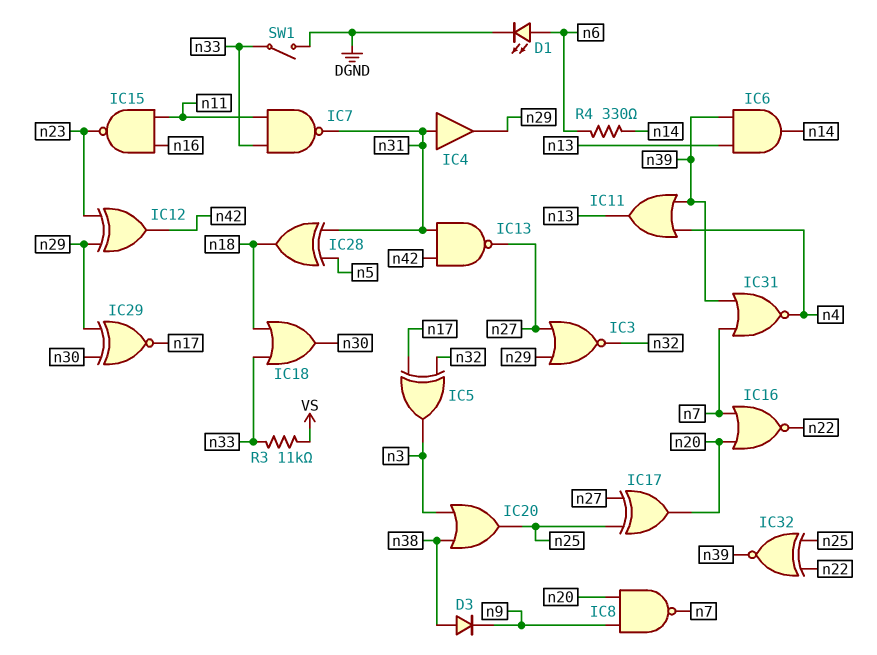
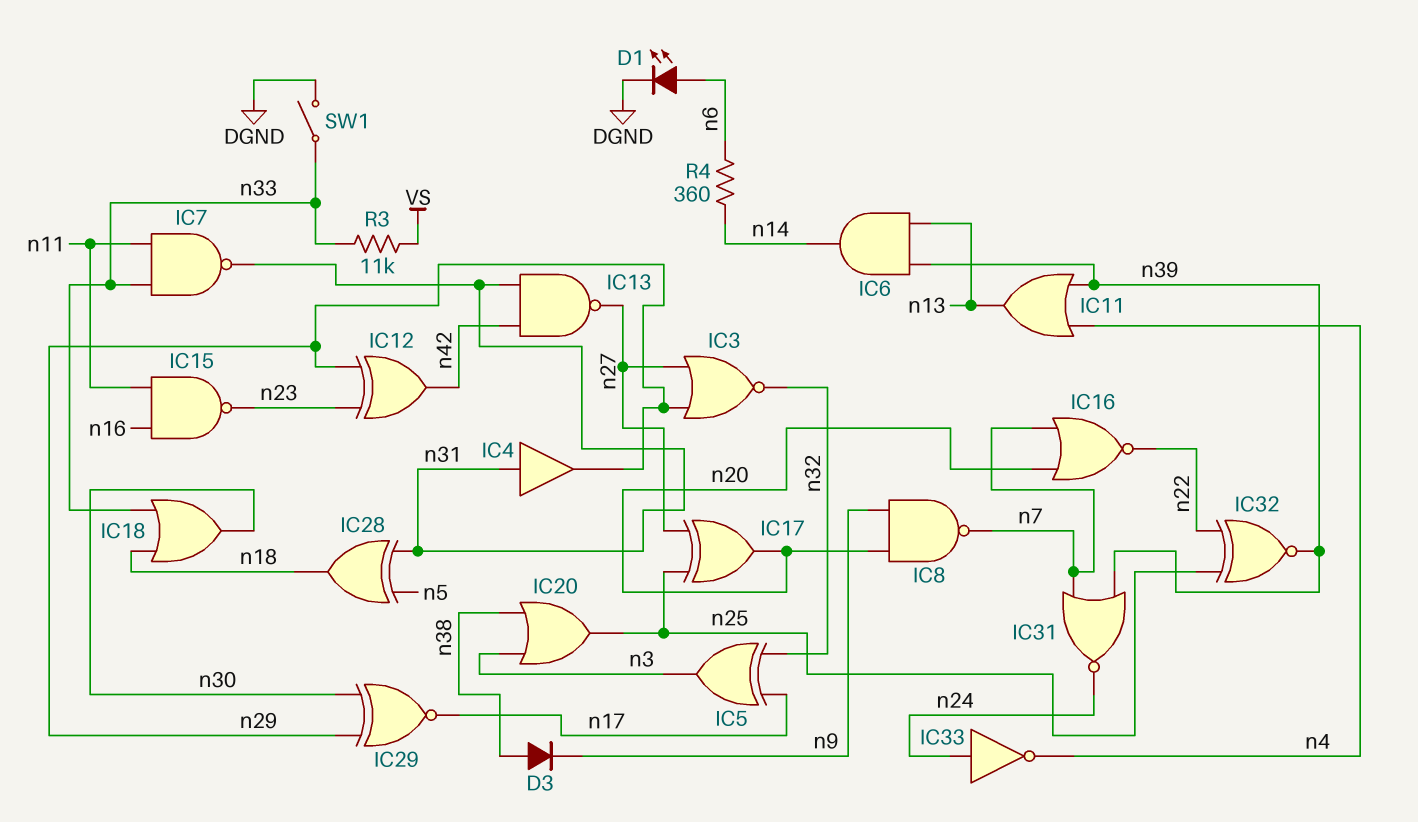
IC31: NOR (in n7, in n39, out n4) -> NOR (in n7, in n39, out n24)
IC33: none -> NOT (in n24, out n4)
R4: 330 (n6, n14) -> 360 (n6, n14)

